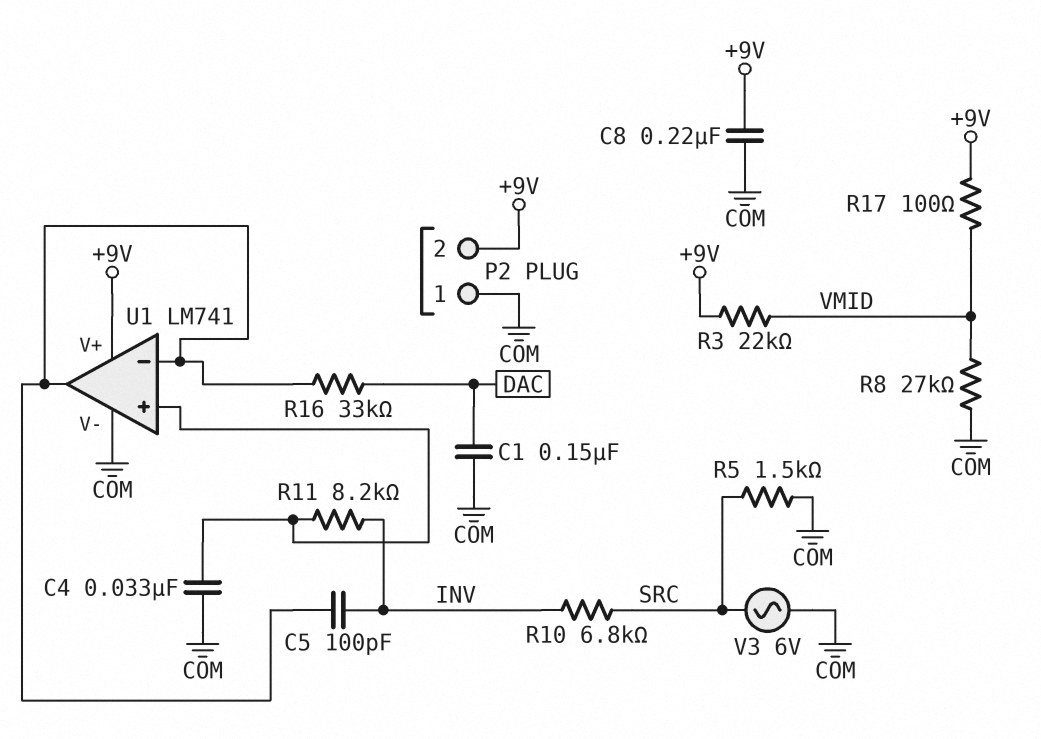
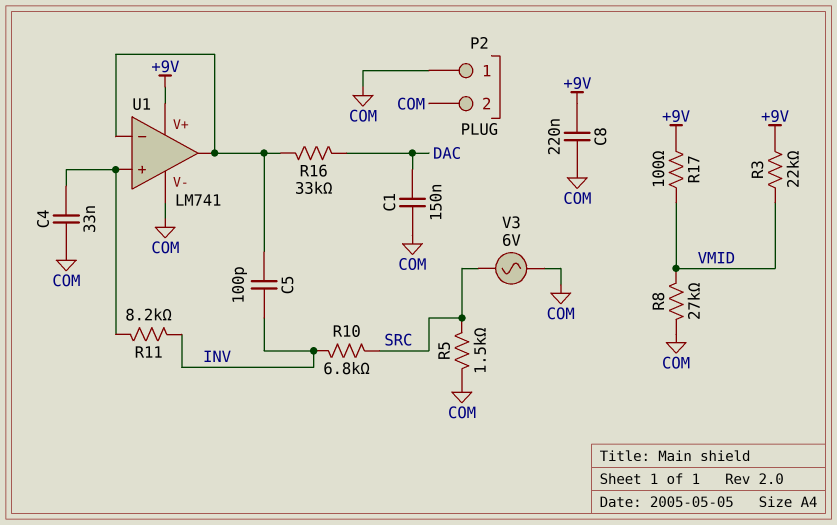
P2 pin 2: +9V -> COM

